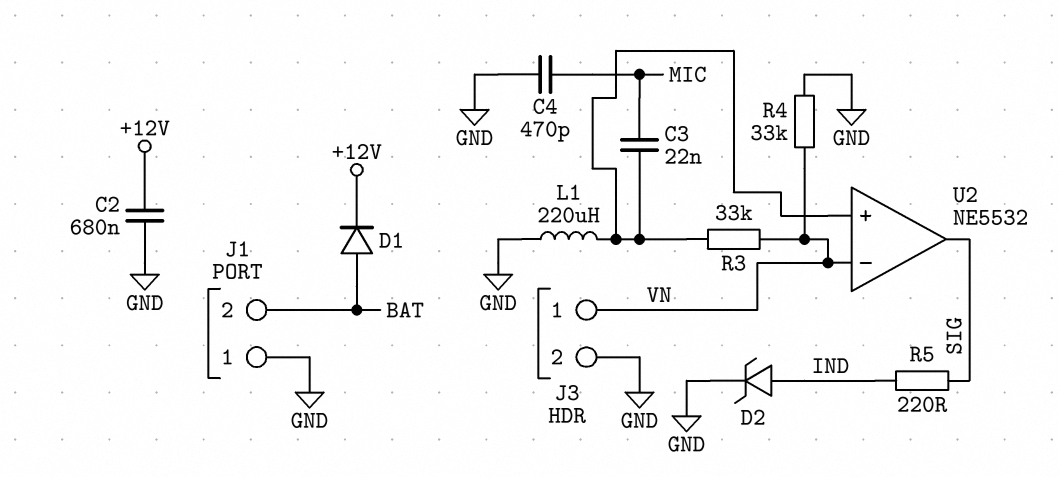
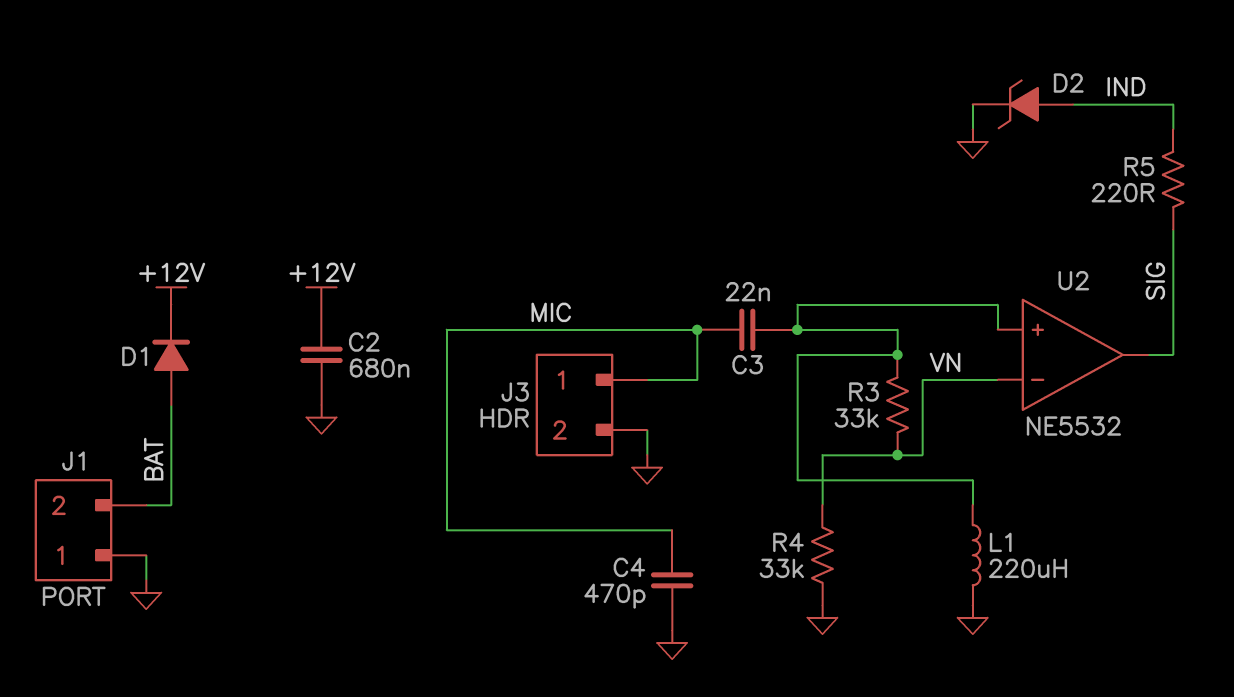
J3 pin 1: VN -> MIC

